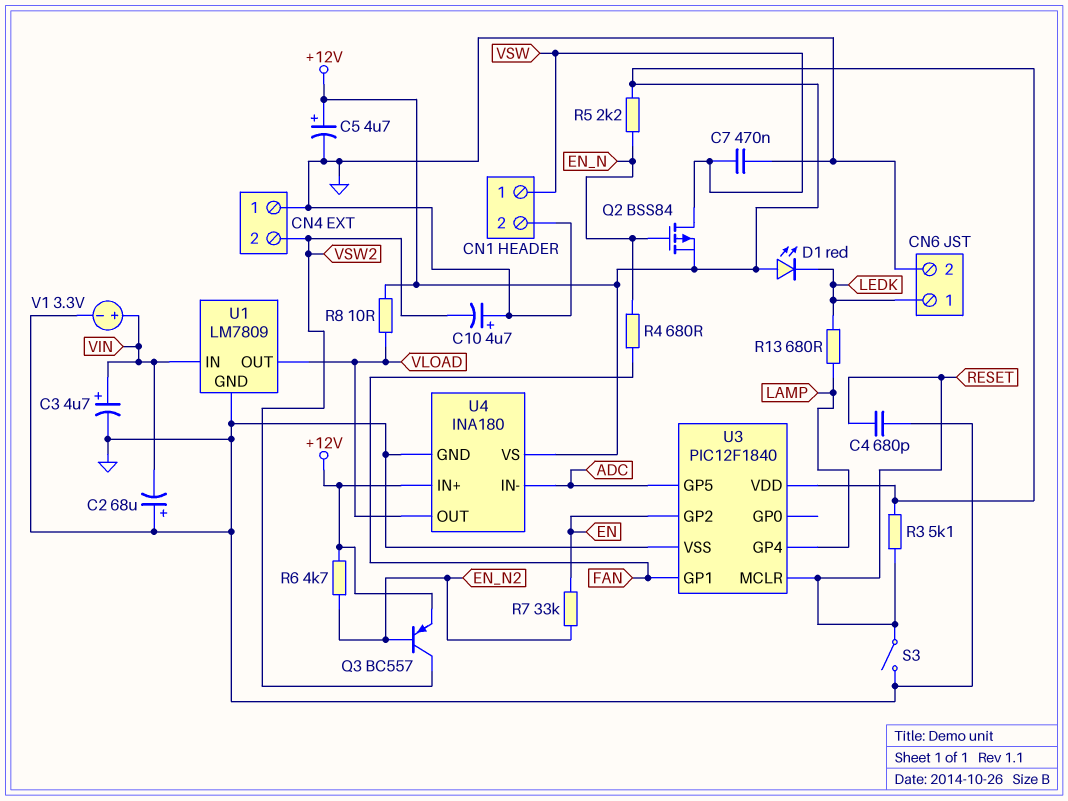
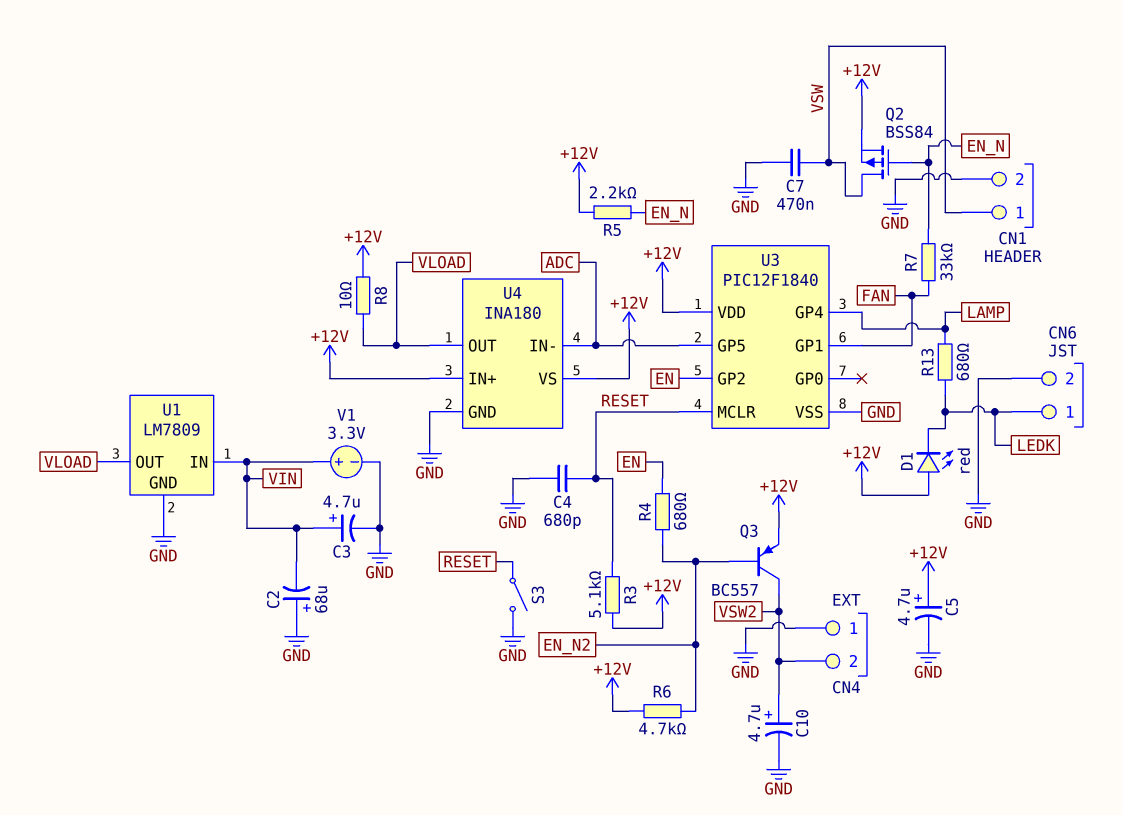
C10: 4.7uF (plus GND, minus VSW2) -> 4.7uF (plus VSW2, minus GND)
R4: 680 (EN_N, FAN) -> 680 (EN, EN_N2)
R7: 33k (EN, EN_N2) -> 33k (EN_N, FAN)

